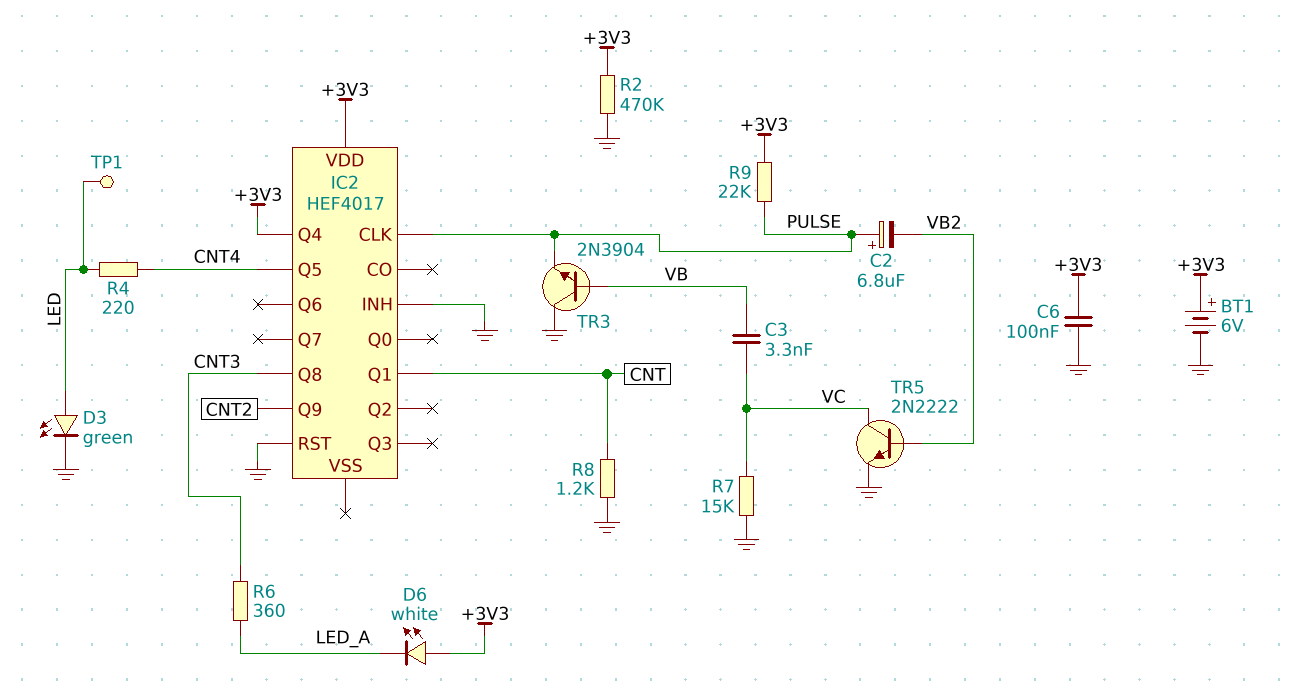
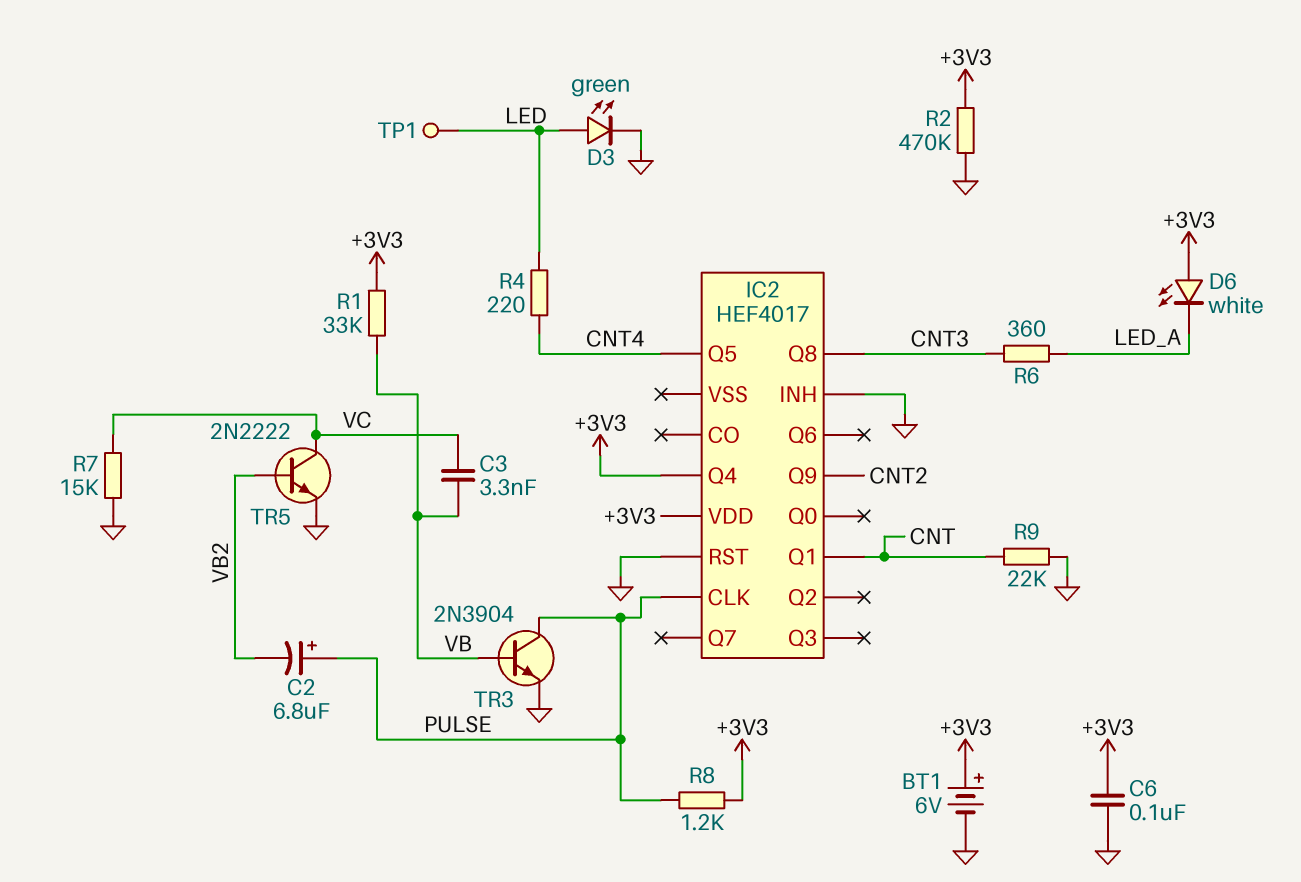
R1: none -> 33k (+3V3, VB)
R8: 1.2k (CNT, GND) -> 1.2k (+3V3, PULSE)
R9: 22k (+3V3, PULSE) -> 22k (CNT, GND)
TR3: NPN 2N3904 (B VB, C GND, E PULSE) -> NPN 2N3904 (B VB, C PULSE, E GND)

